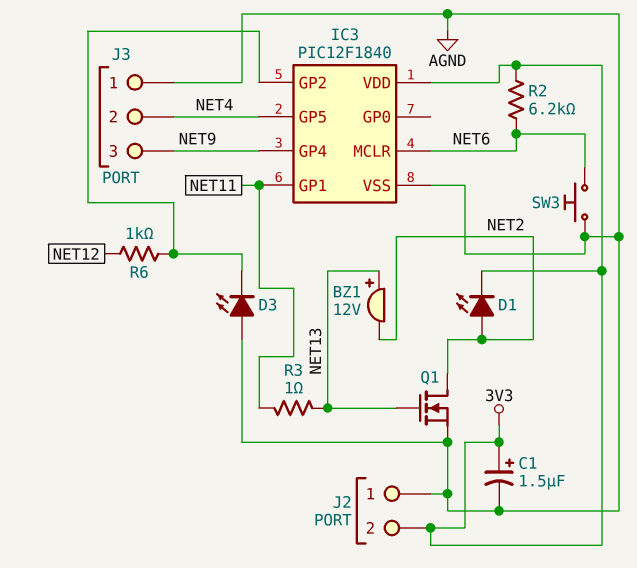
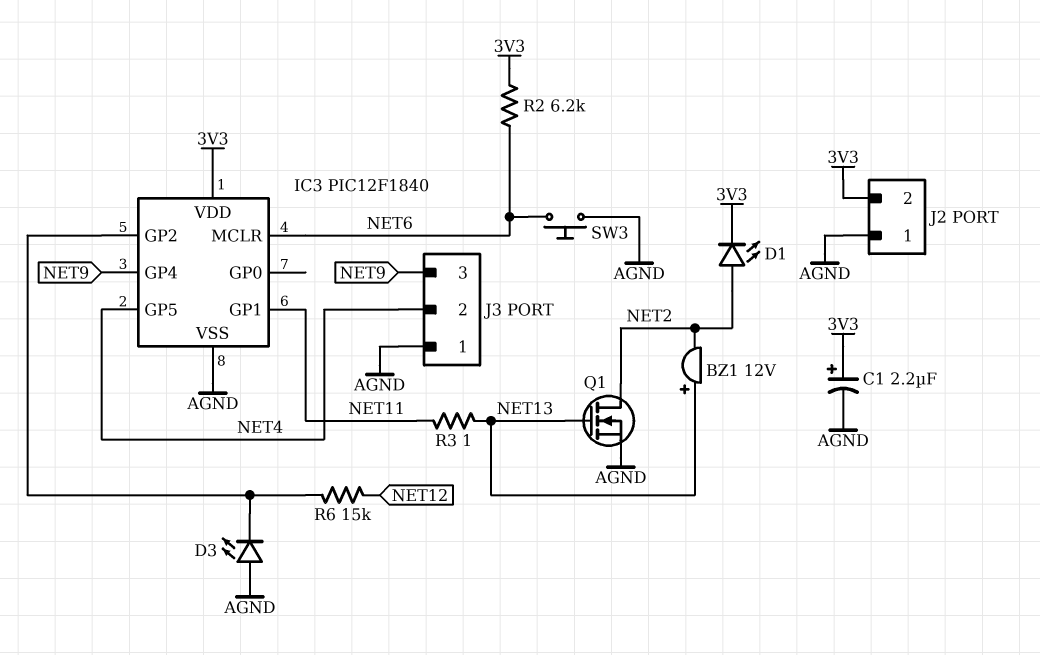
C1: 1.5uF (plus 3V3, minus AGND) -> 2.2uF (plus 3V3, minus AGND)
R6: 1k (IC3/GP2, NET12) -> 15k (IC3/GP2, NET12)

